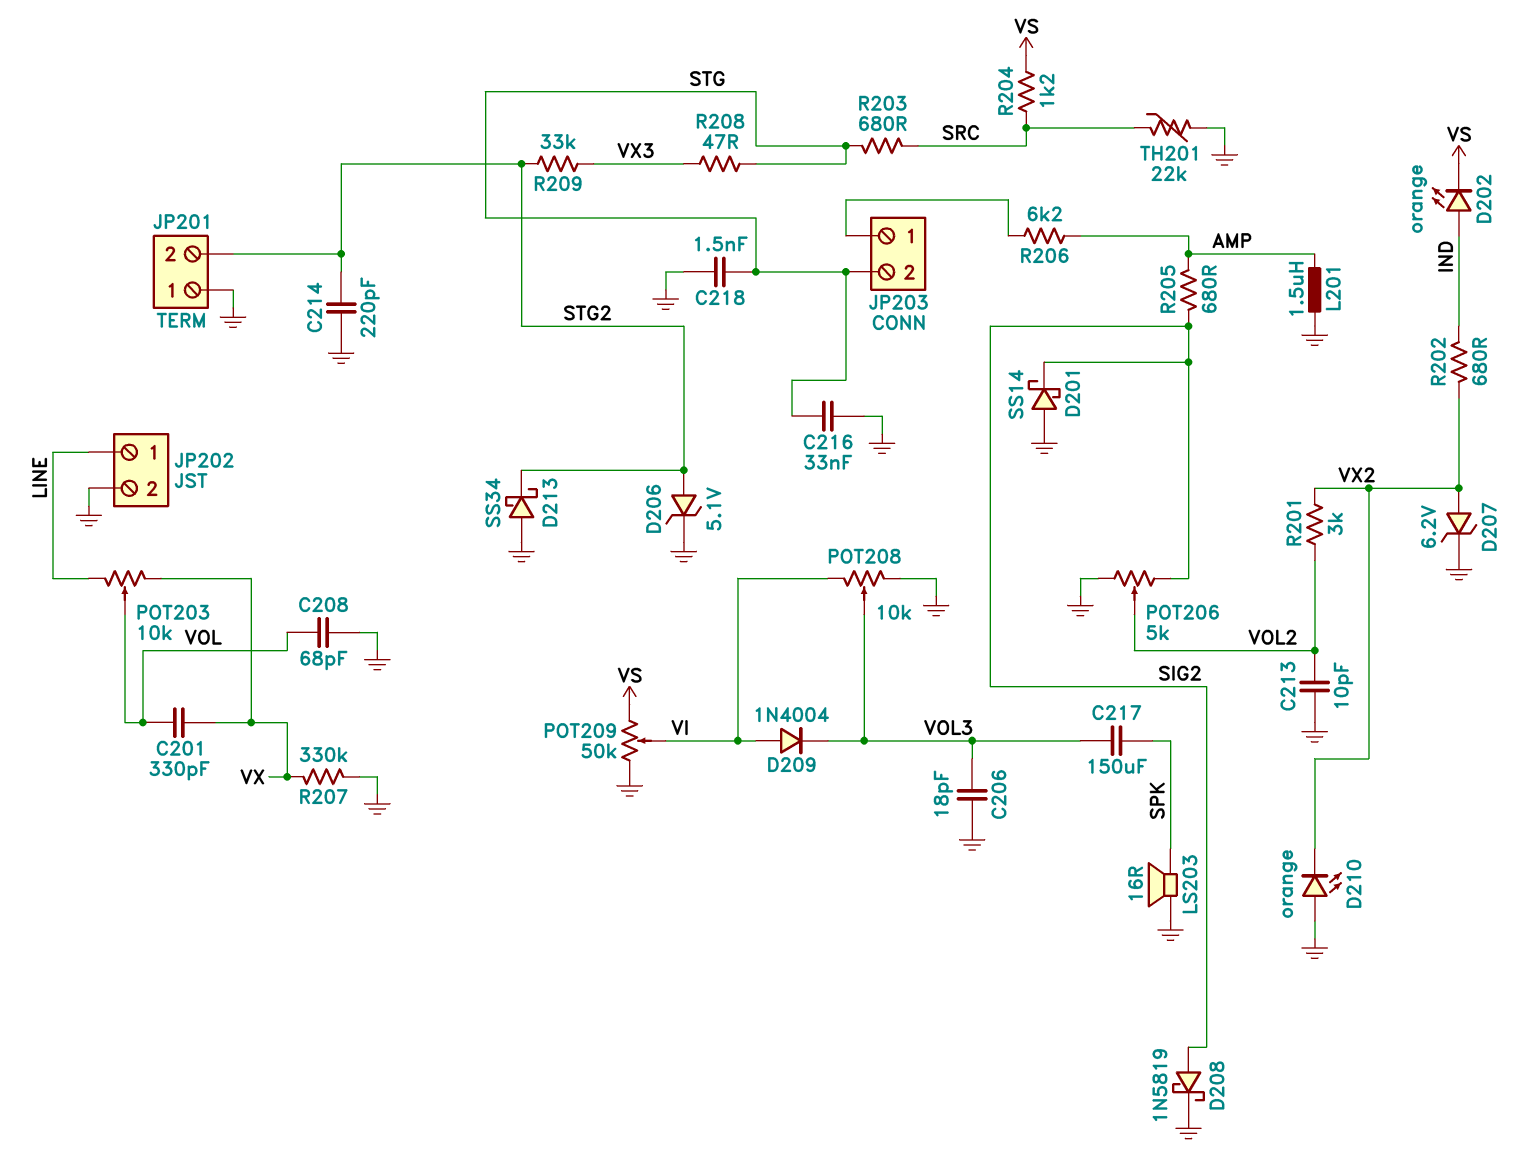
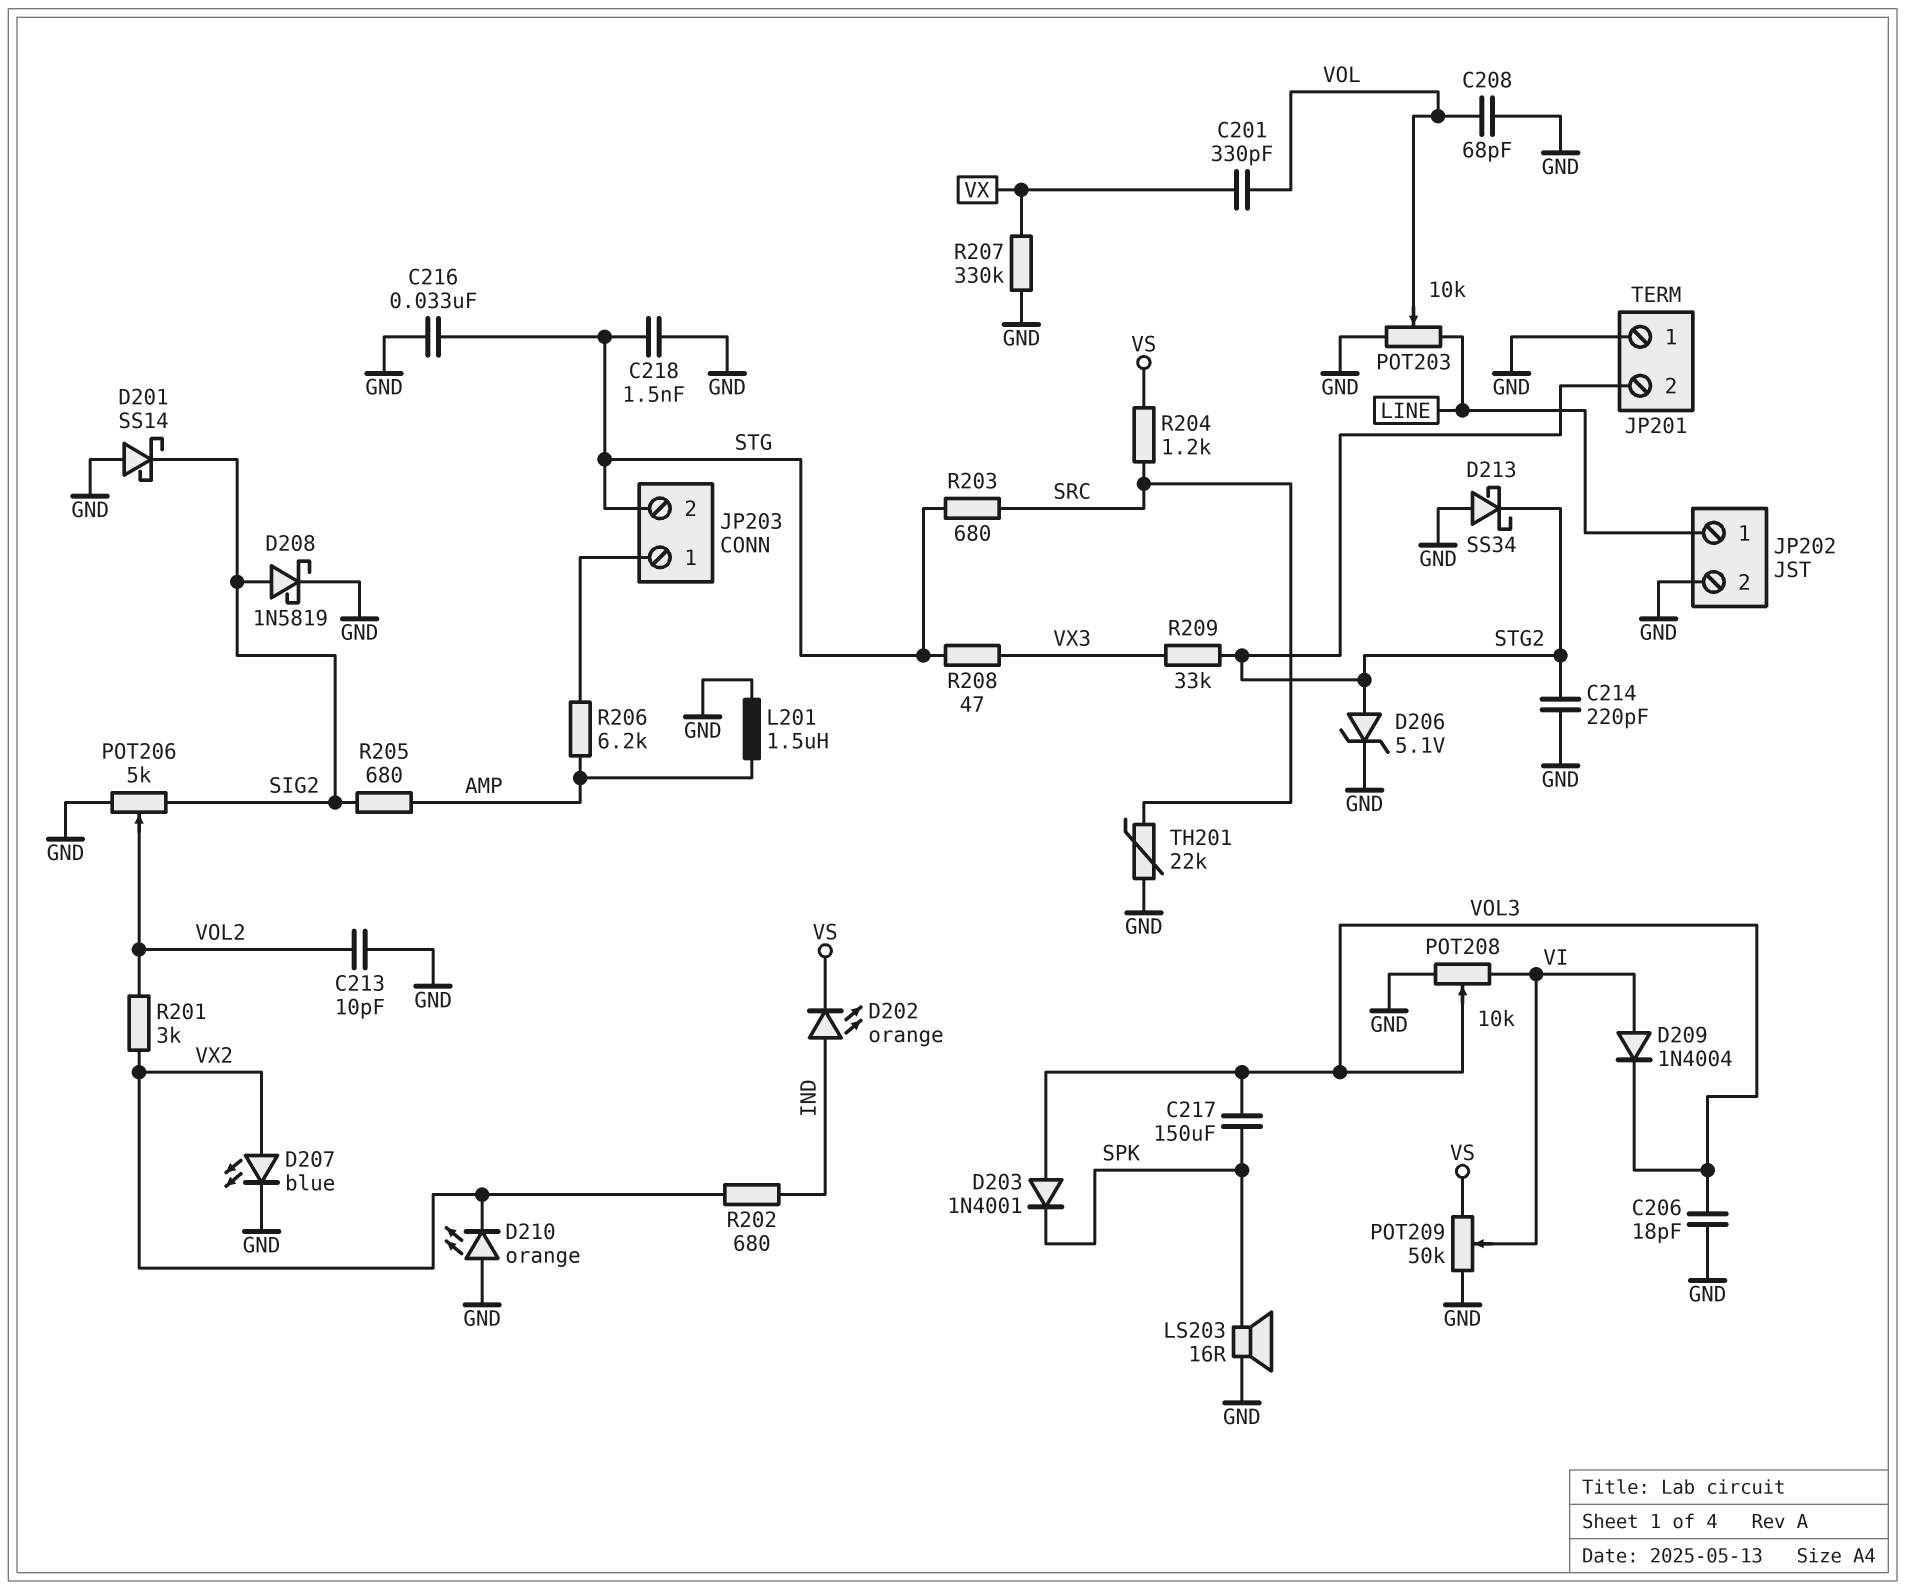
D203: none -> diode 1N4001 (A VOL3, K SPK)
D207: zener 6.2V (A VX2, K GND) -> LED blue (A VX2, K GND)
POT203: 10k (LINE, VX, wiper VOL) -> 10k (GND, LINE, wiper VOL)

